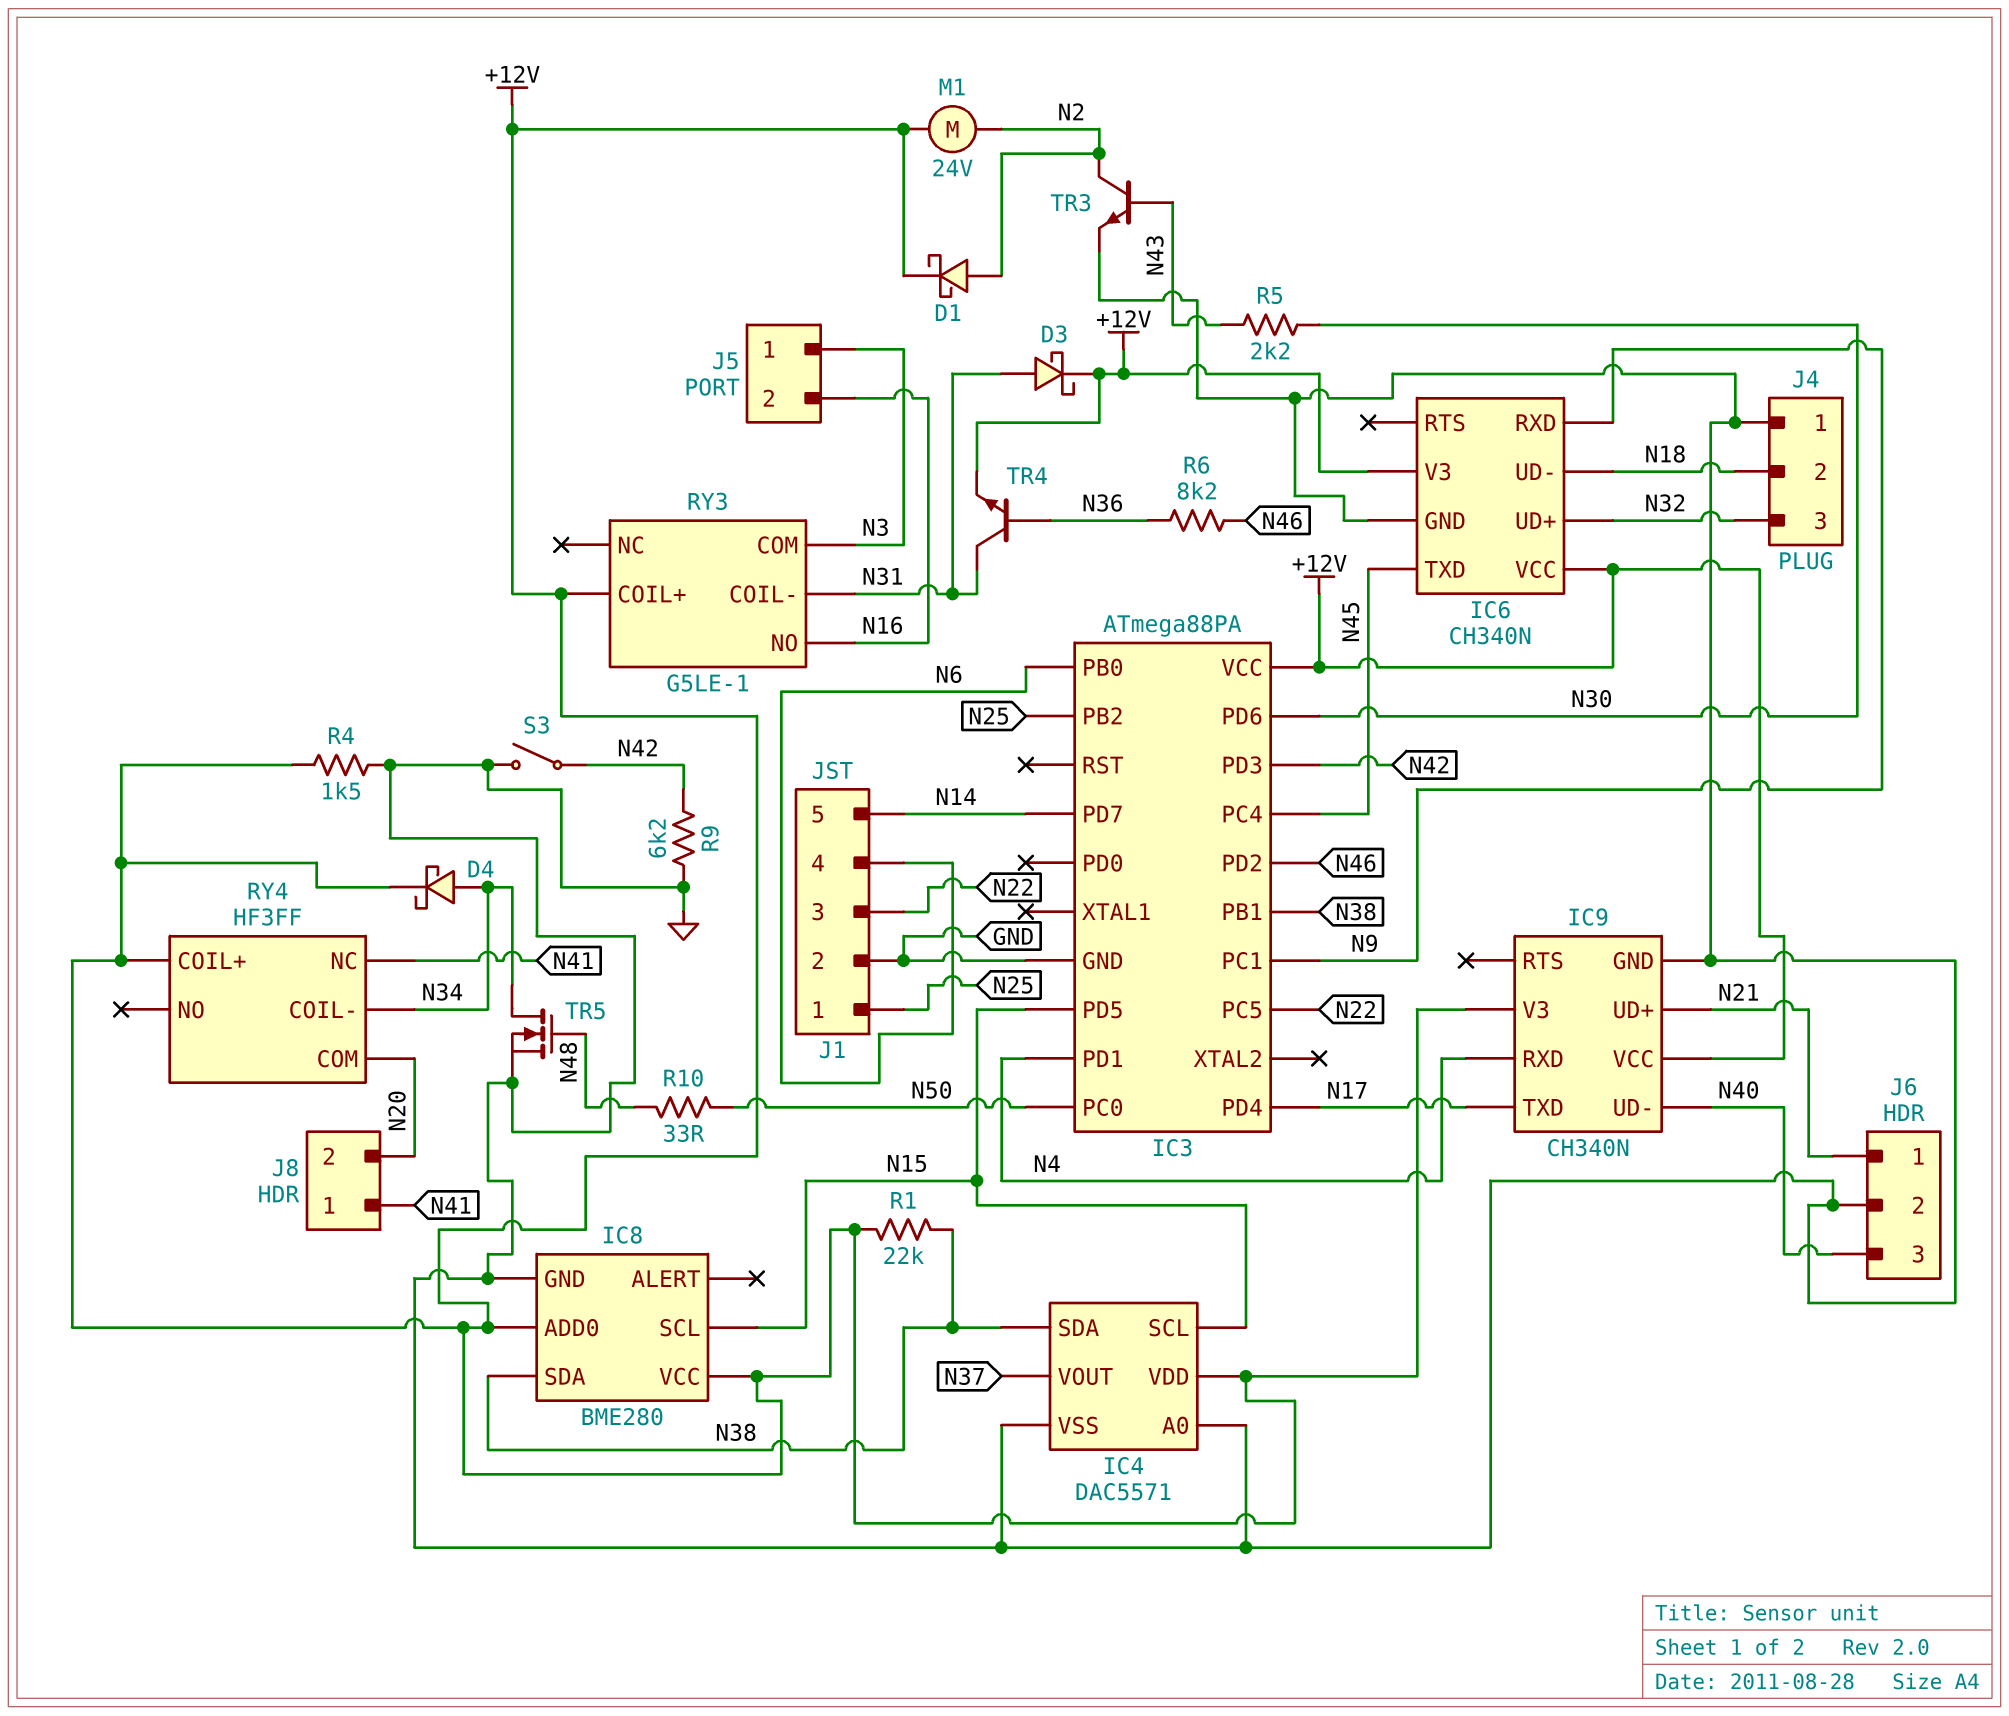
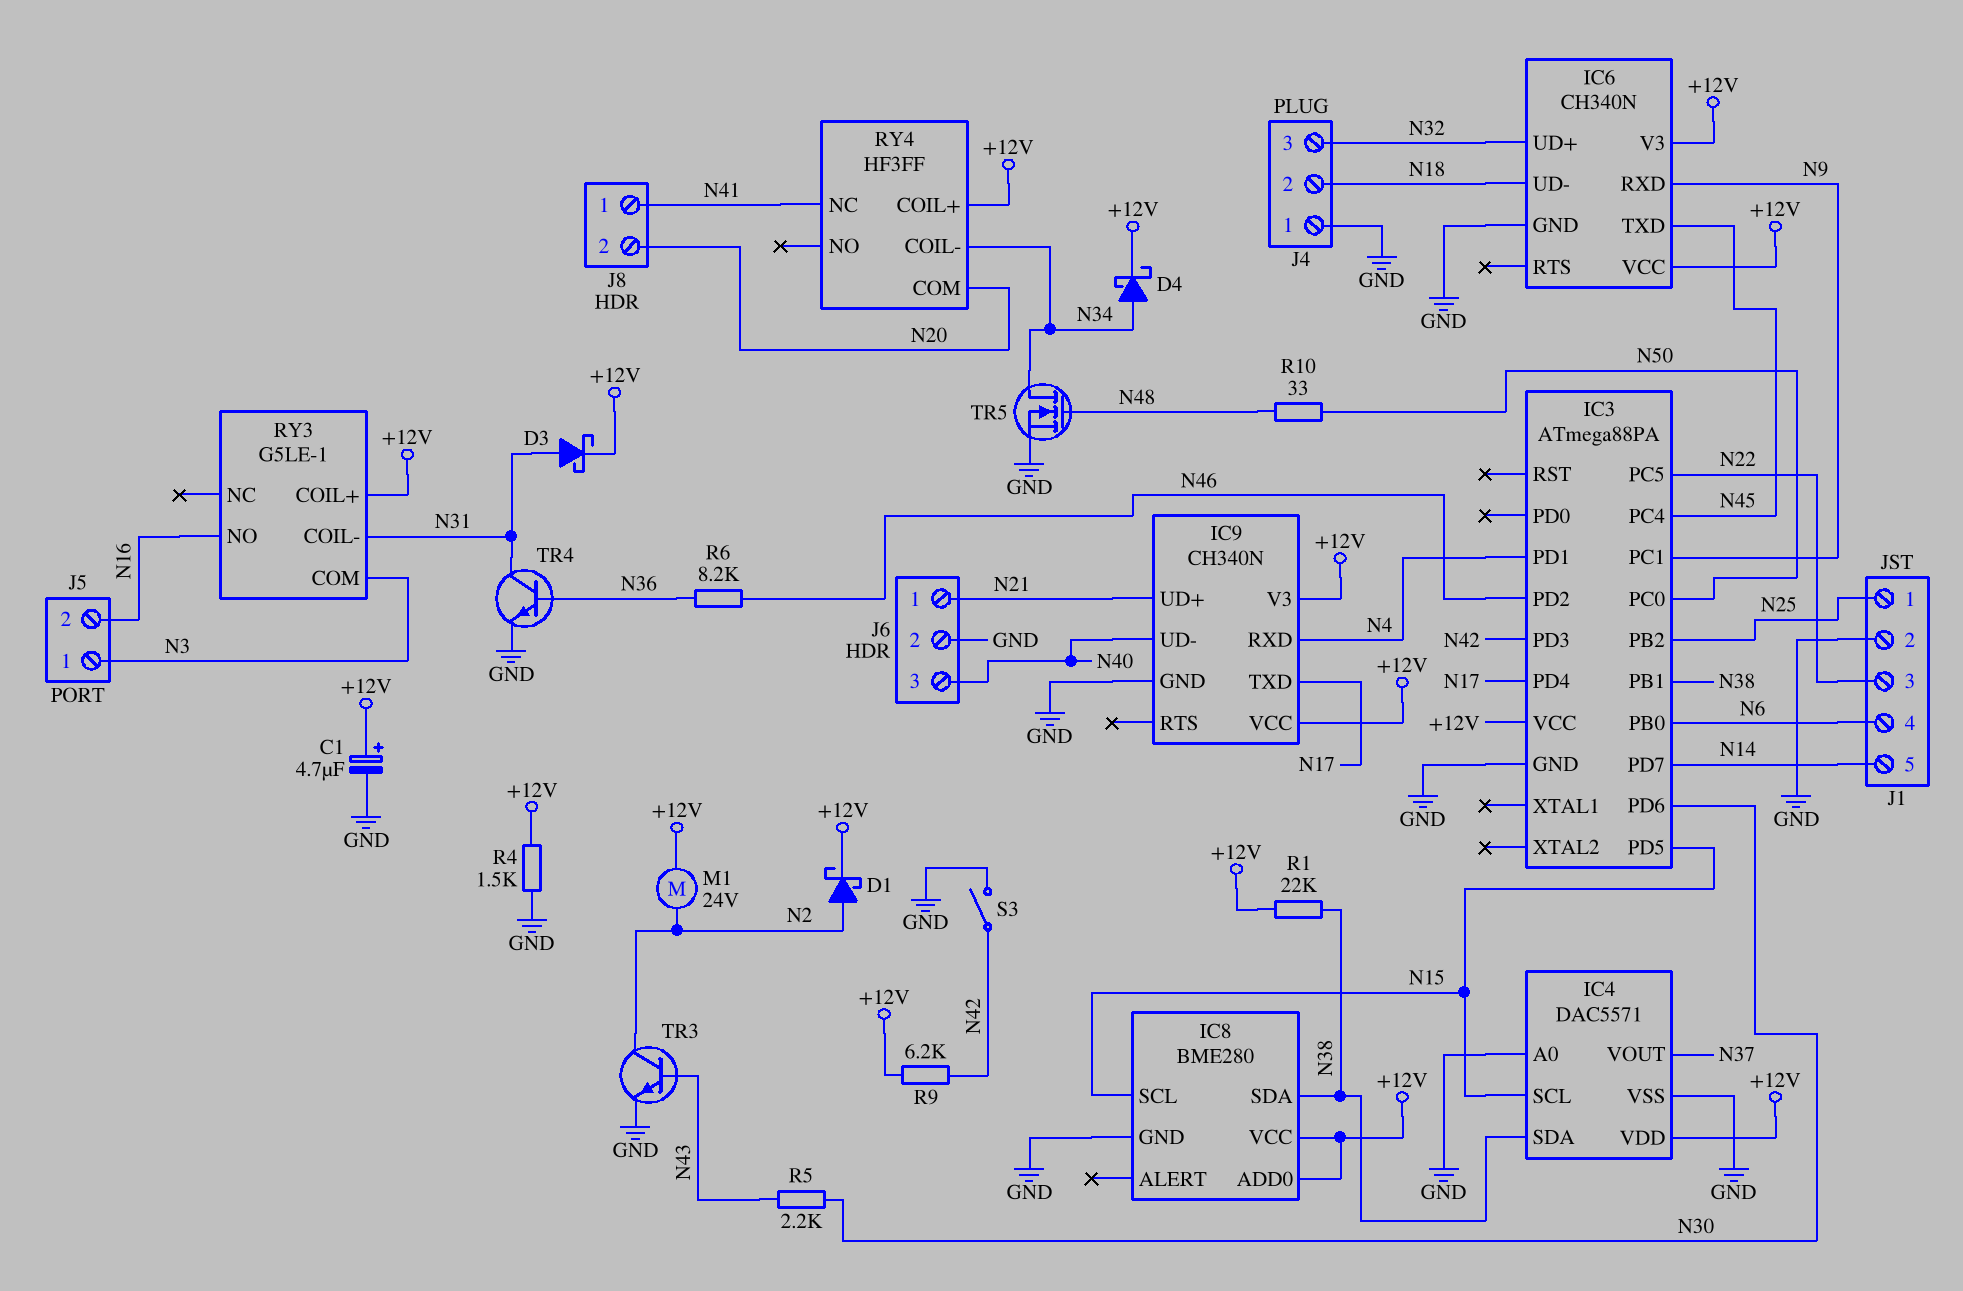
C1: none -> 4.7uF (plus +12V, minus GND)
R9: 6.2k (GND, N42) -> 6.2k (+12V, N42)
TR4: NPN (B N36, C N31, E +12V) -> NPN (B N36, C N31, E GND)

